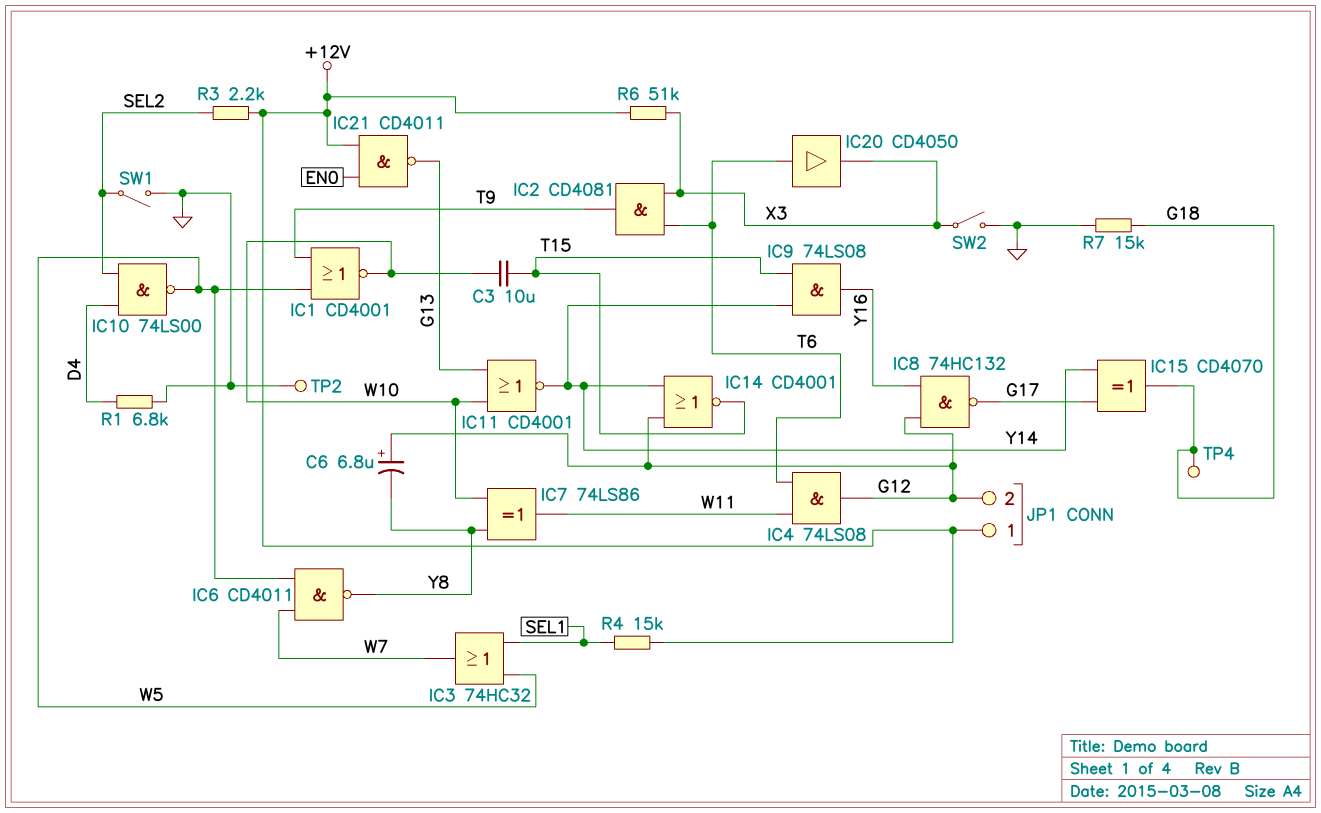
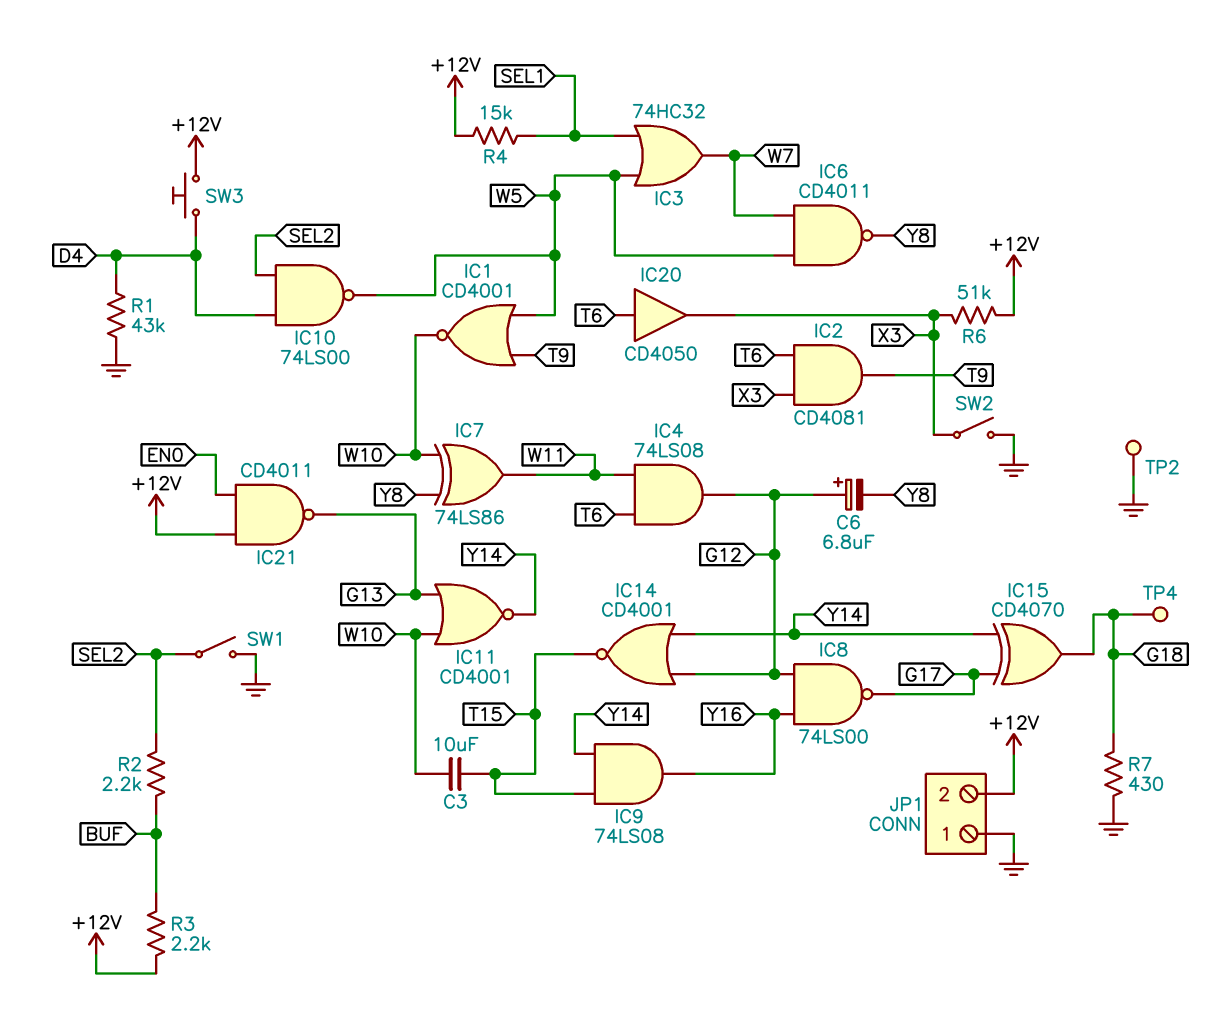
IC8: NAND 74HC132 (in G12, in Y16, out G17) -> NAND 74LS00 (in G12, in Y16, out G17)
JP1 pin 1: +12V -> GND
JP1 pin 2: G12 -> +12V
R1: 6.8k (D4, GND) -> 43k (D4, GND)
R2: none -> 2.2k (BUF, SEL2)
R3: 2.2k (+12V, SEL2) -> 2.2k (+12V, BUF)
R7: 15k (G18, GND) -> 430 (G18, GND)
SW3: none -> button (+12V, D4)

